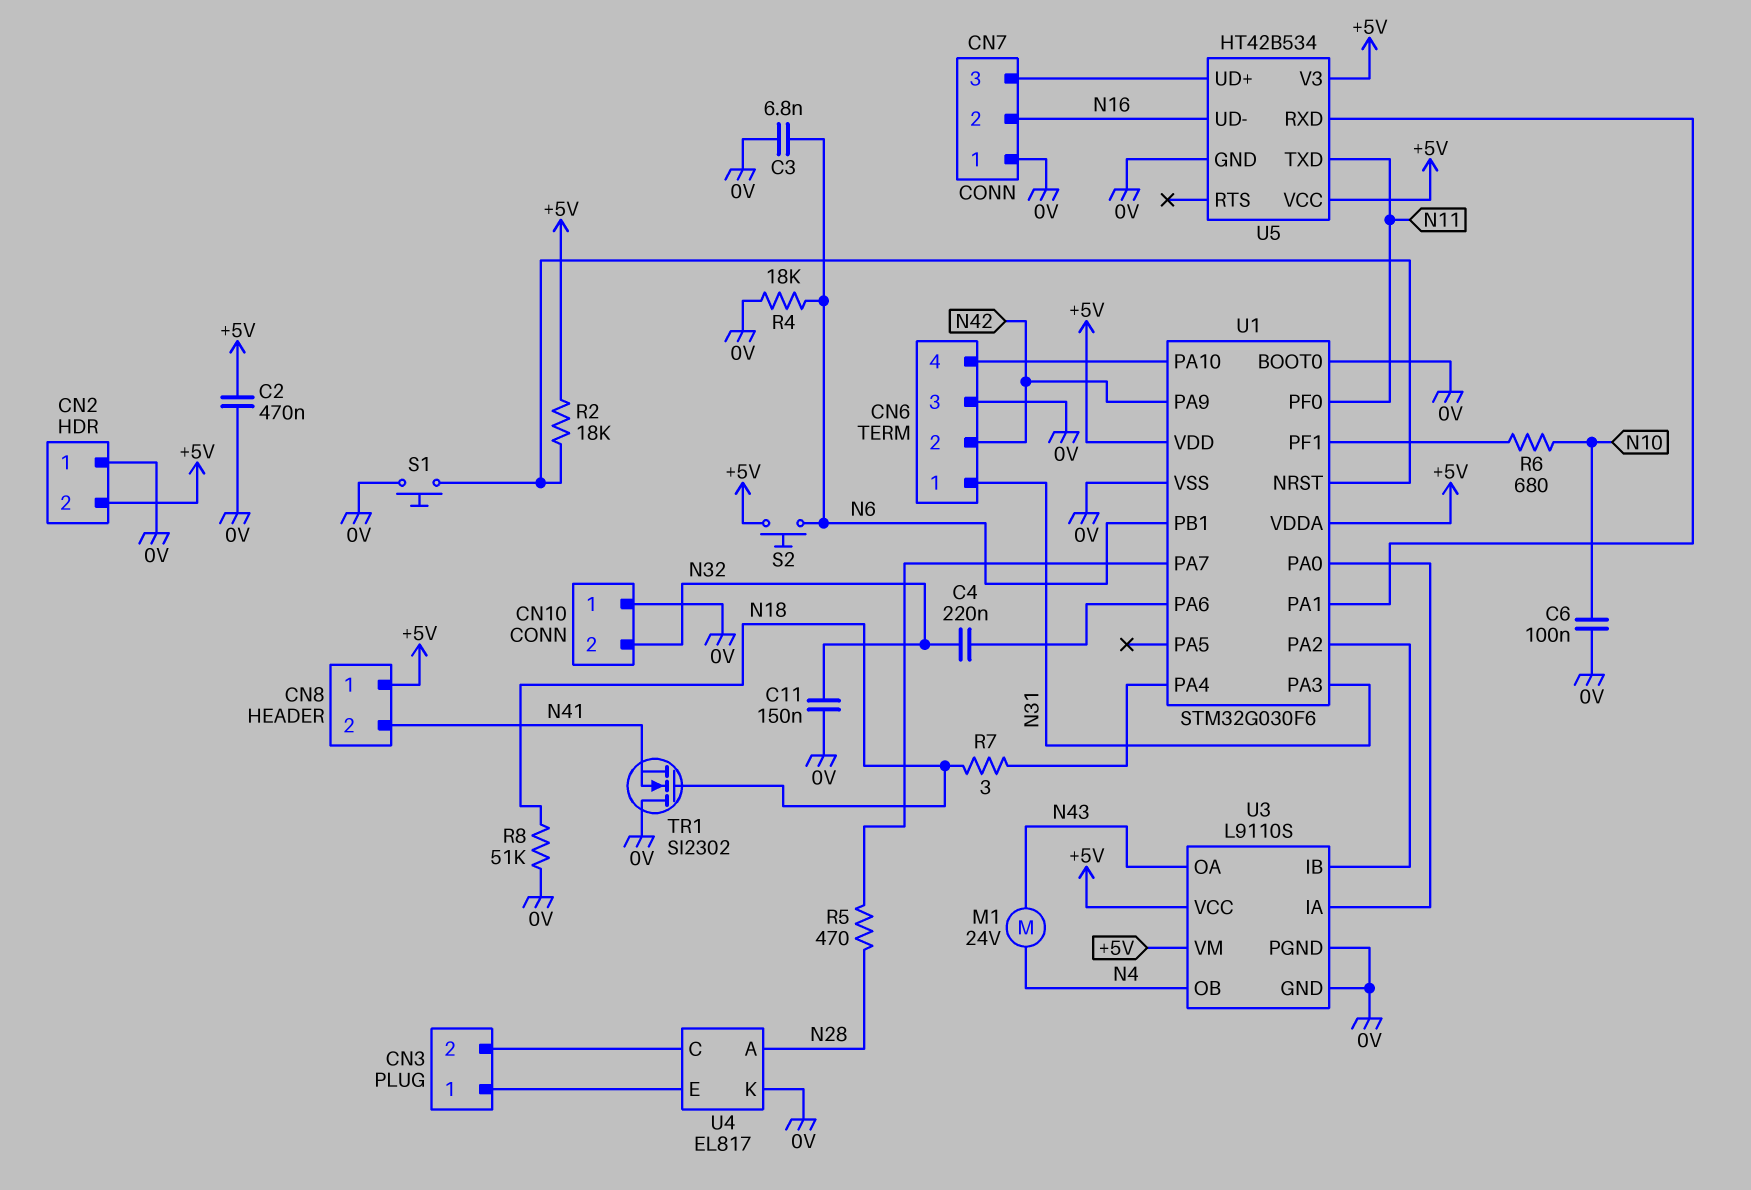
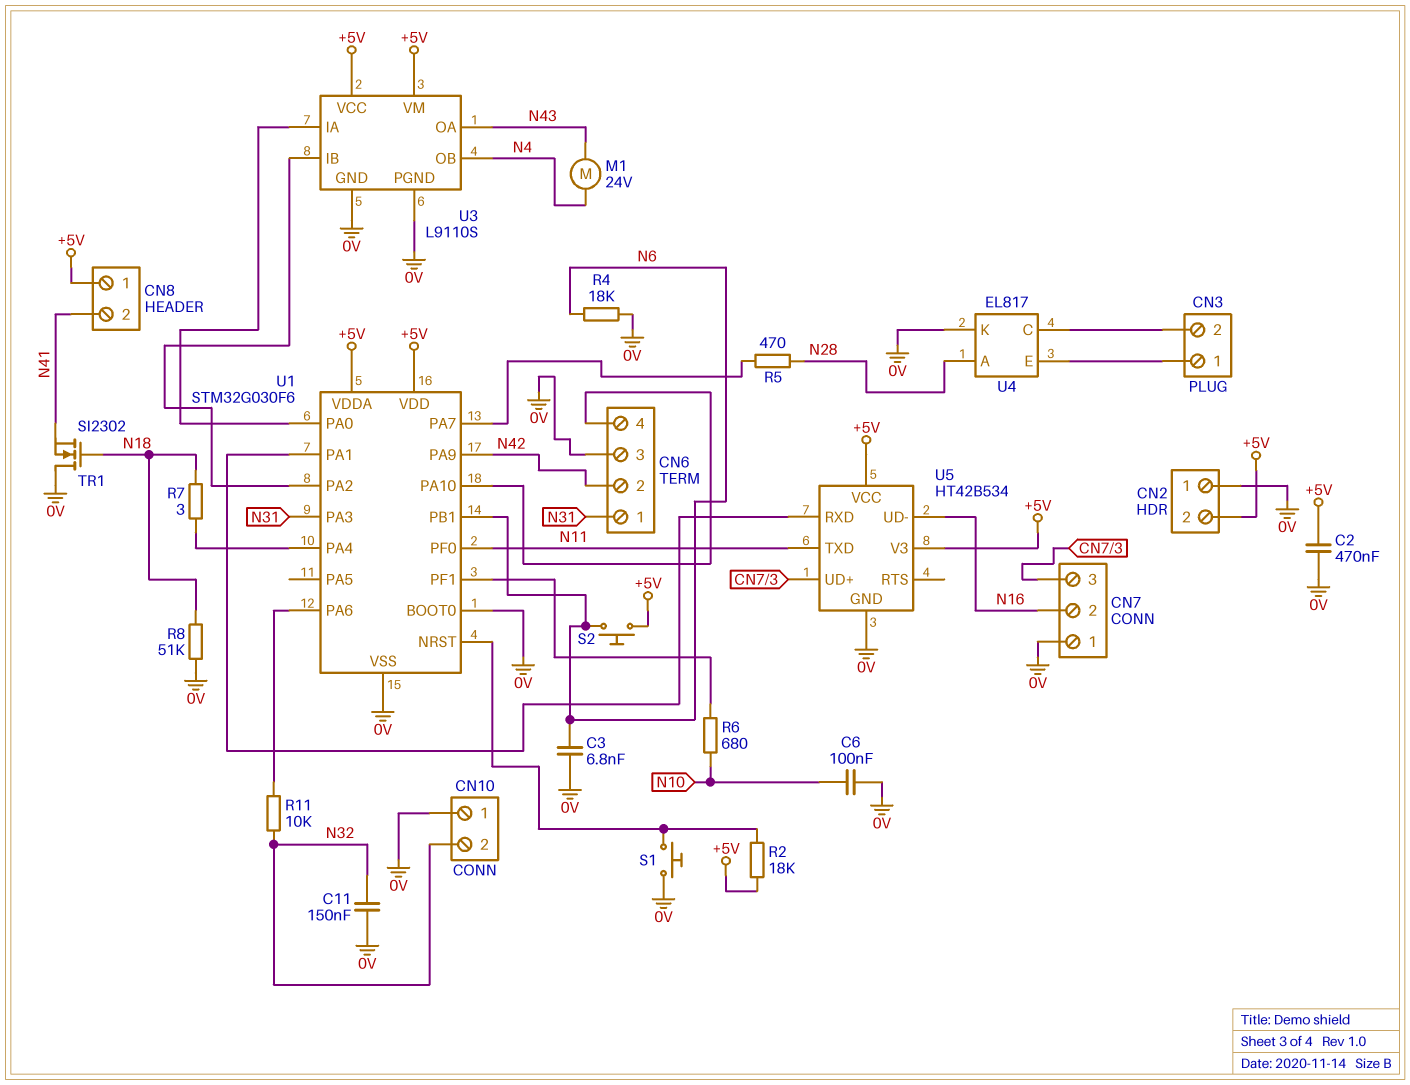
C4: 220nF (N32, U1/PA6) -> none
R11: none -> 10k (N32, U1/PA6)

